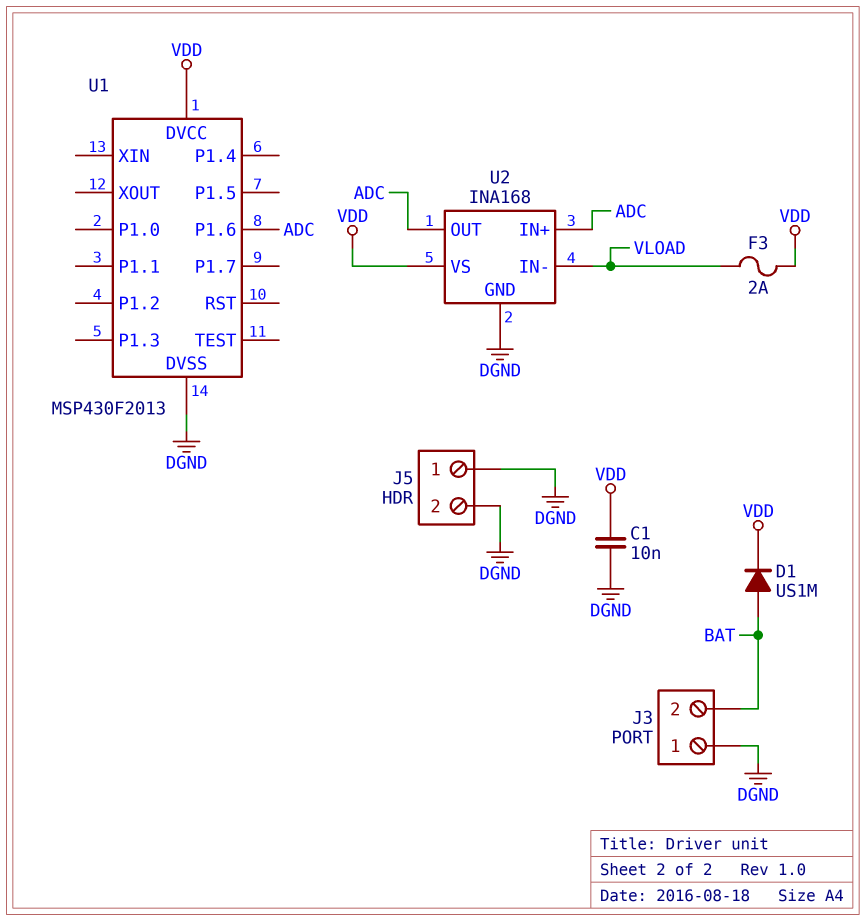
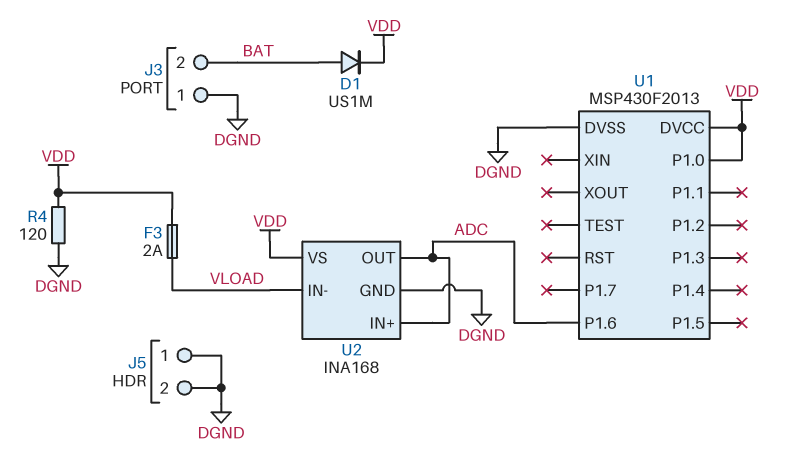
C1: 10nF (DGND, VDD) -> none
R4: none -> 120 (DGND, VDD)
U1 pin P1.0: none -> VDD

